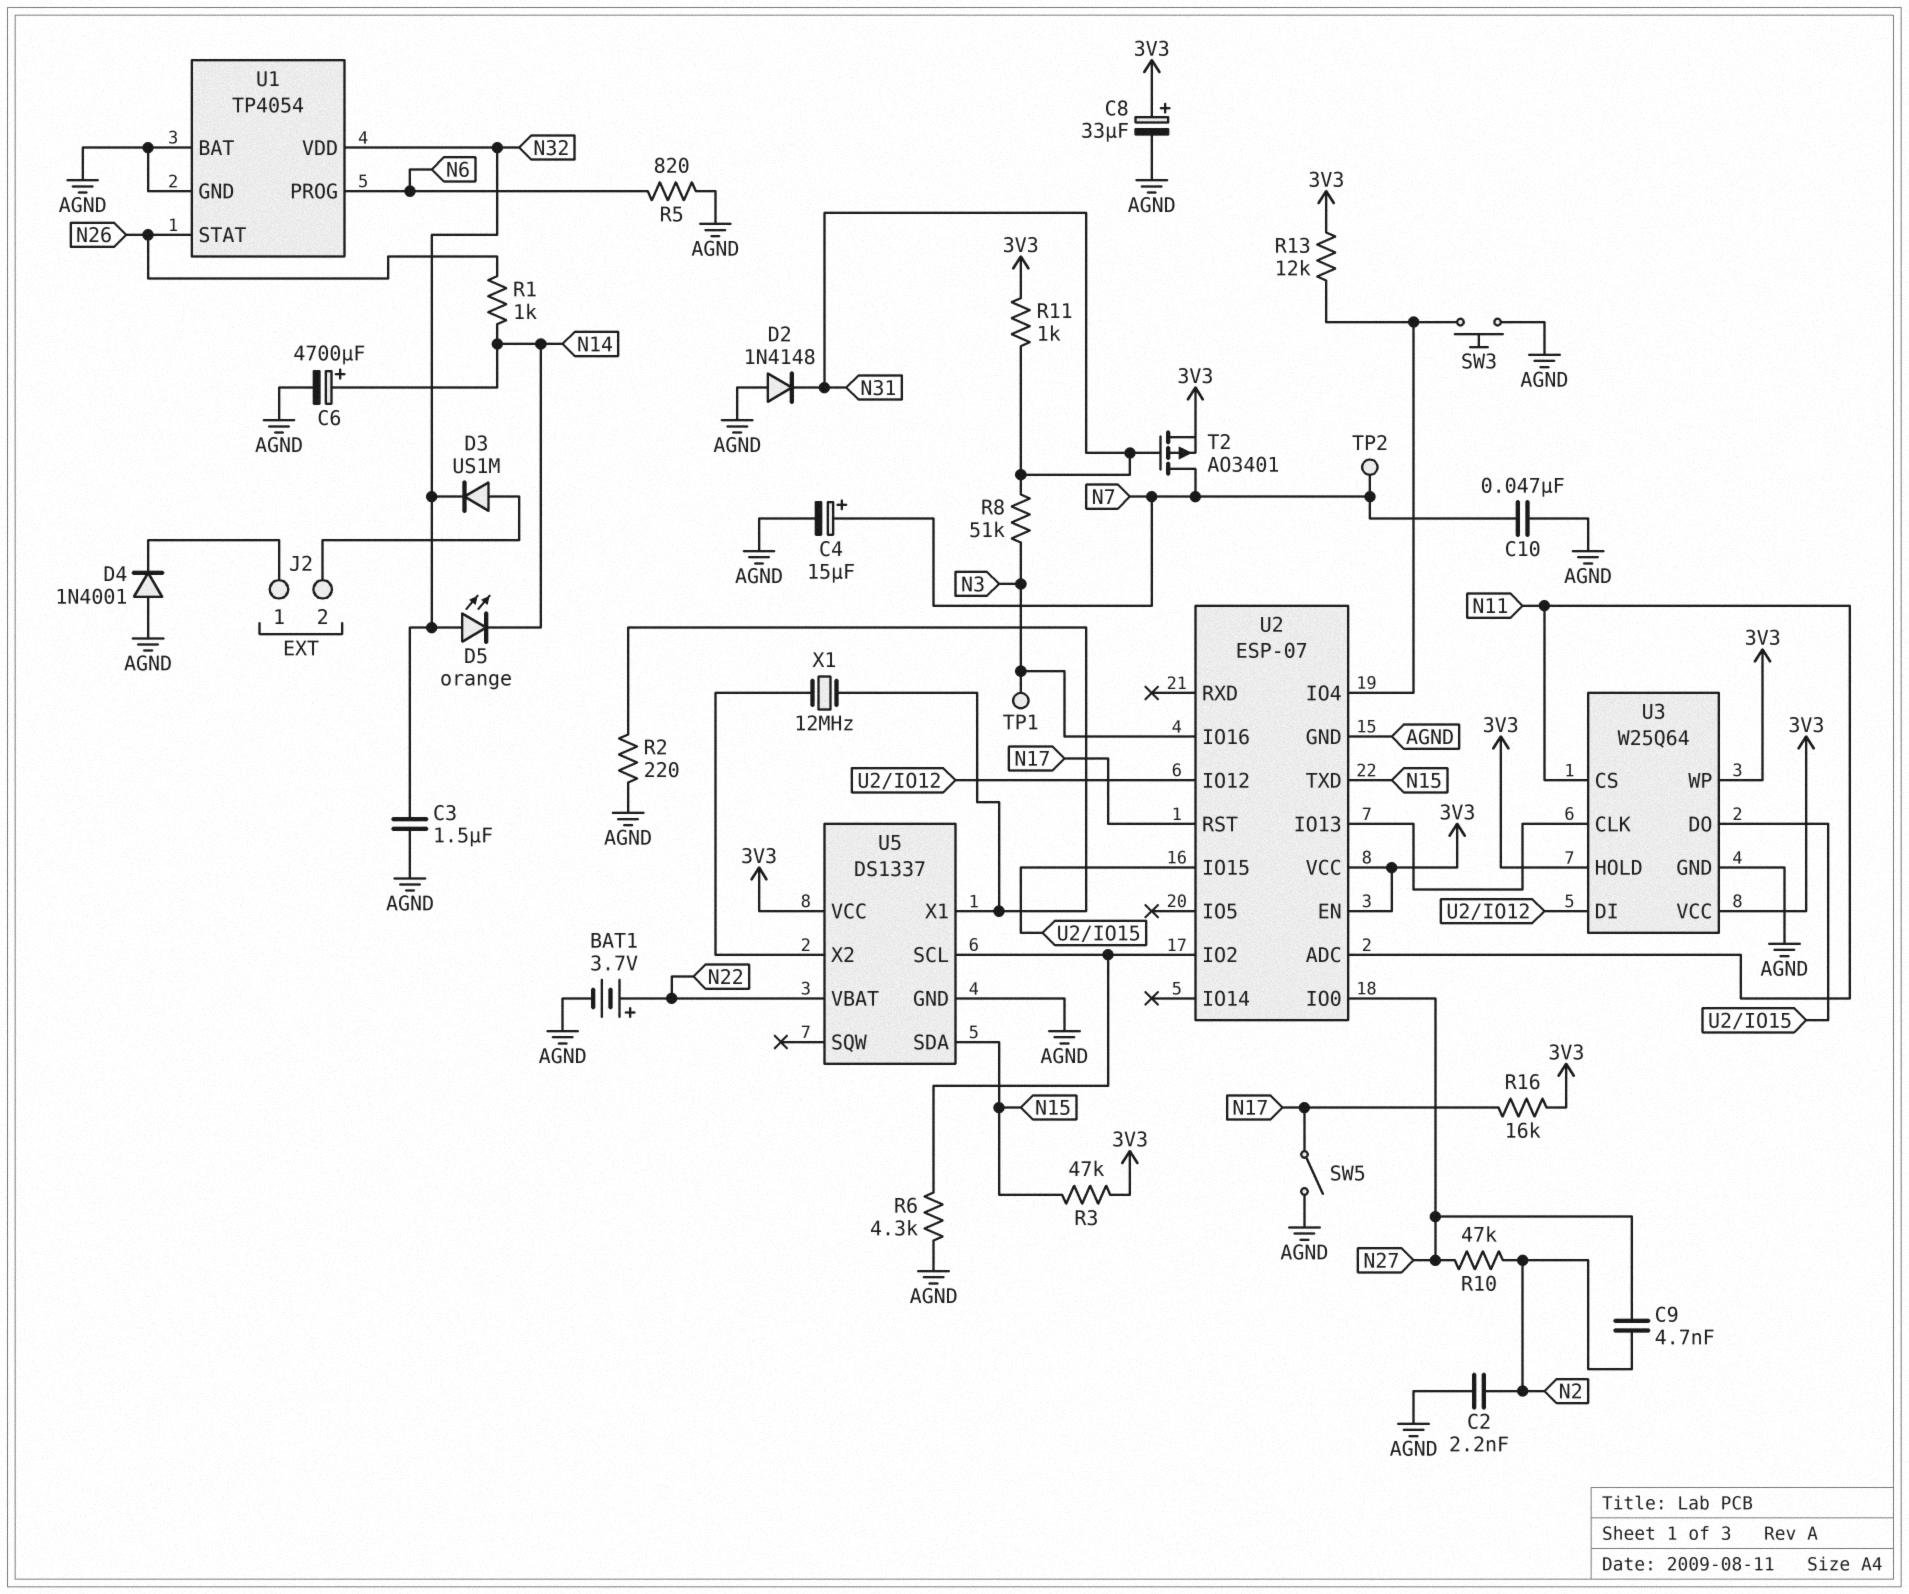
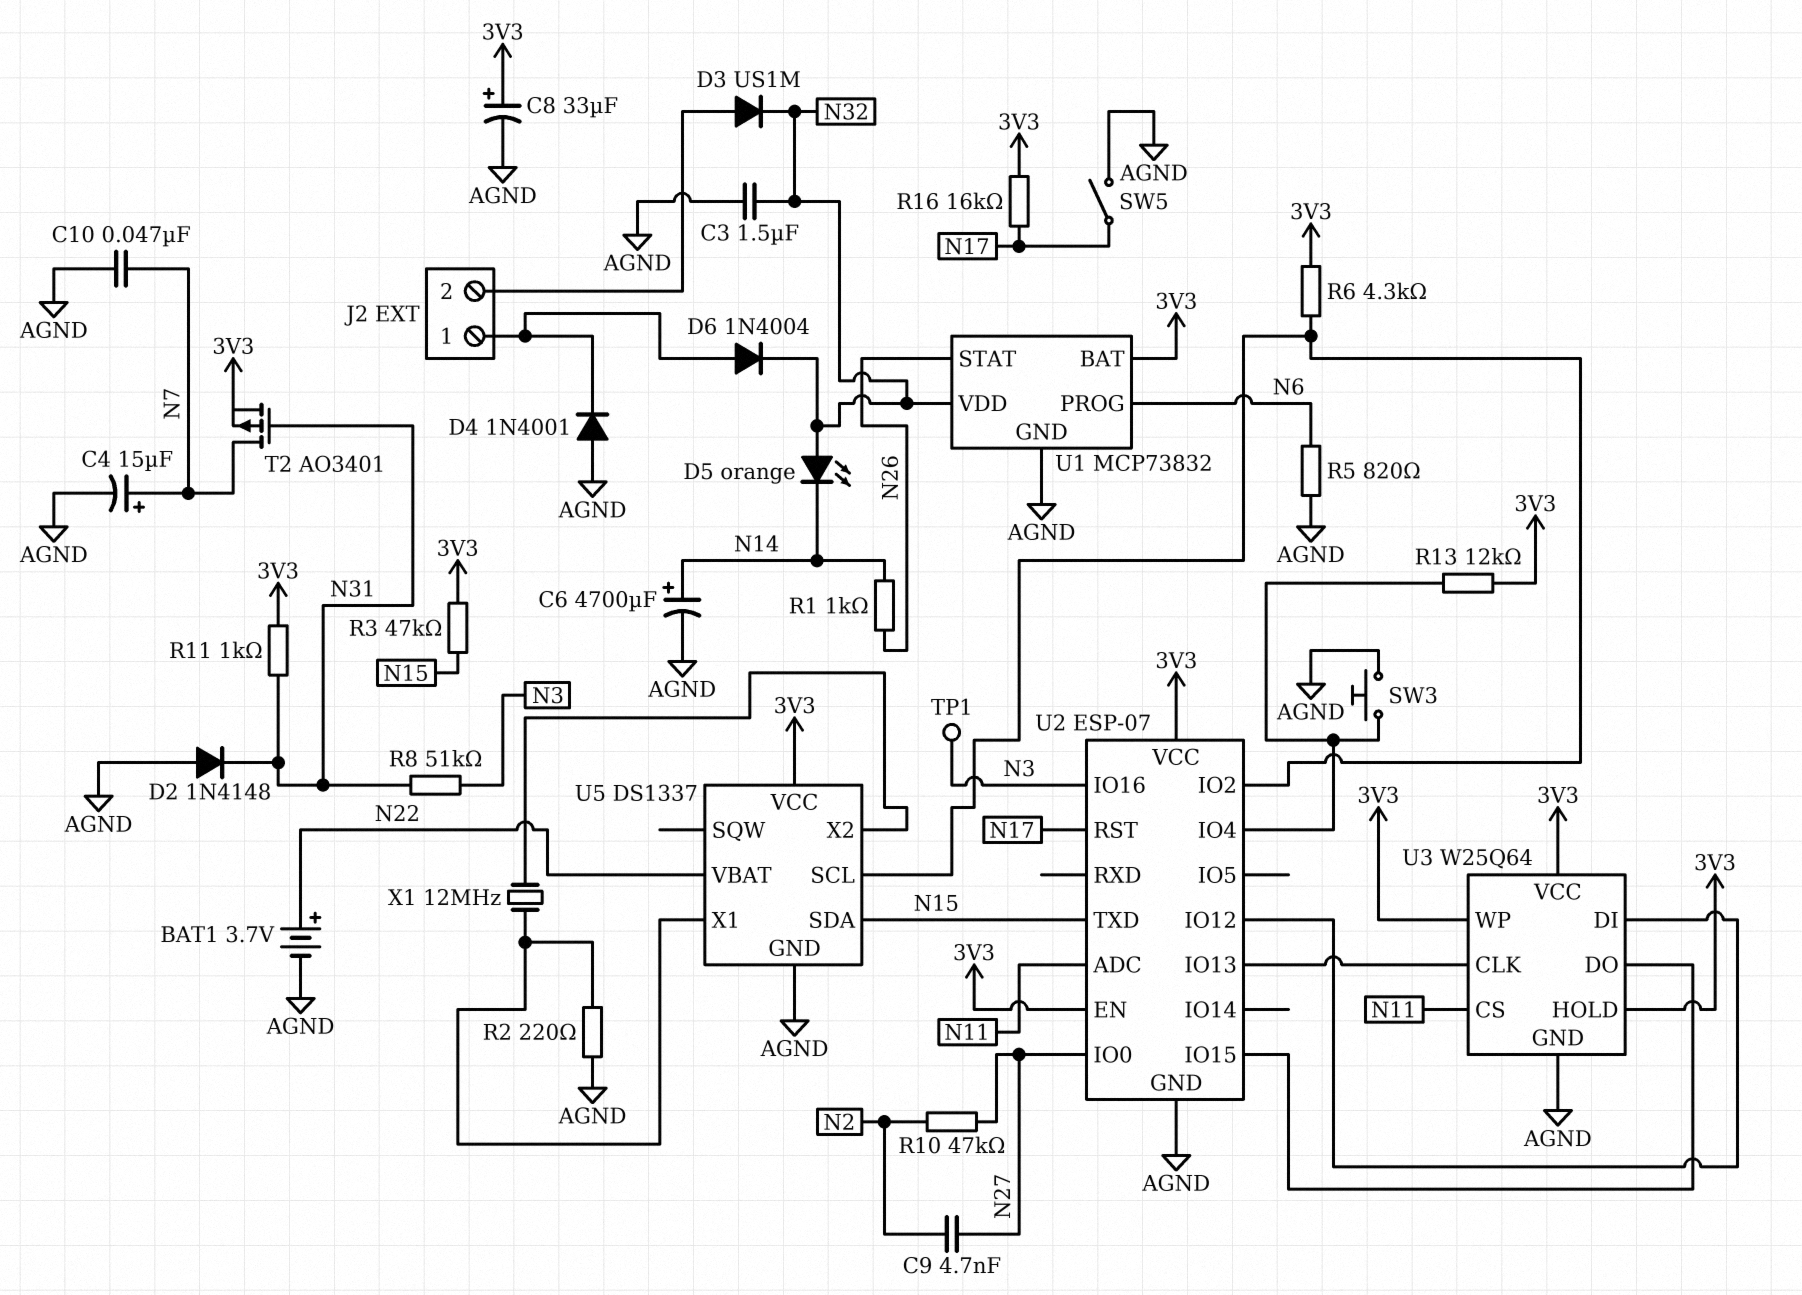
C2: 2.2nF (AGND, N2) -> none
D6: none -> diode 1N4004 (A J2/1, K N32)
R6: 4.3k (AGND, U2/IO2) -> 4.3k (3V3, U2/IO2)
TP2: test point (N7) -> none
U1: TP4054 -> MCP73832
U1 pin BAT: AGND -> 3V3

